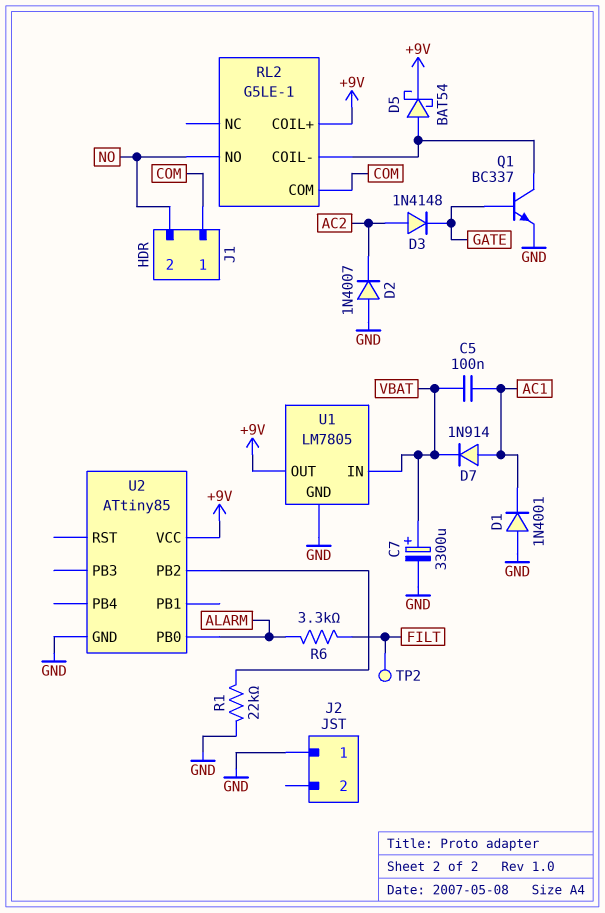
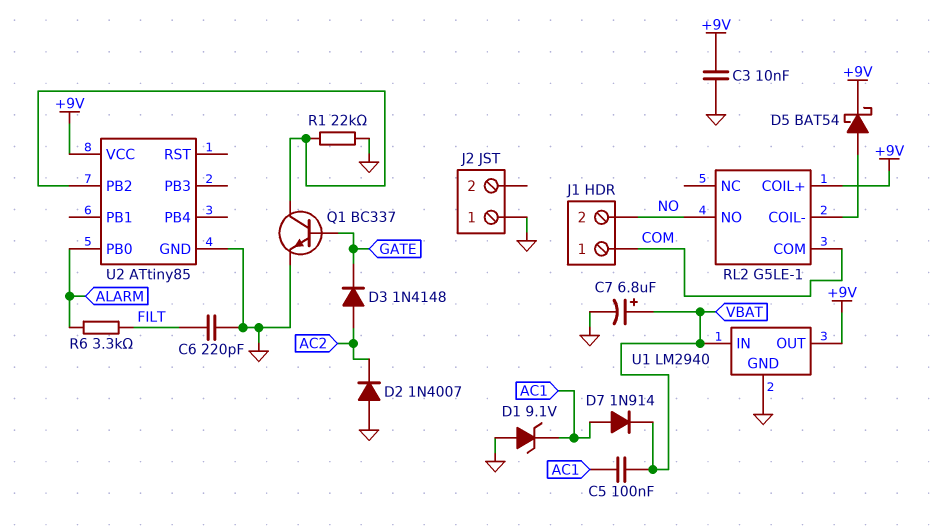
C3: none -> 10nF (+9V, GND)
C6: none -> 220pF (FILT, GND)
C7: 3300uF (plus VBAT, minus GND) -> 6.8uF (plus VBAT, minus GND)
D1: diode 1N4001 (A GND, K AC1) -> zener 9.1V (A GND, K AC1)
Q1: NPN BC337 (B GATE, C RL2/COIL-, E GND) -> NPN BC337 (B GATE, C U2/PB2, E GND)
TP2: test point (FILT) -> none
U1: LM7805 -> LM2940

